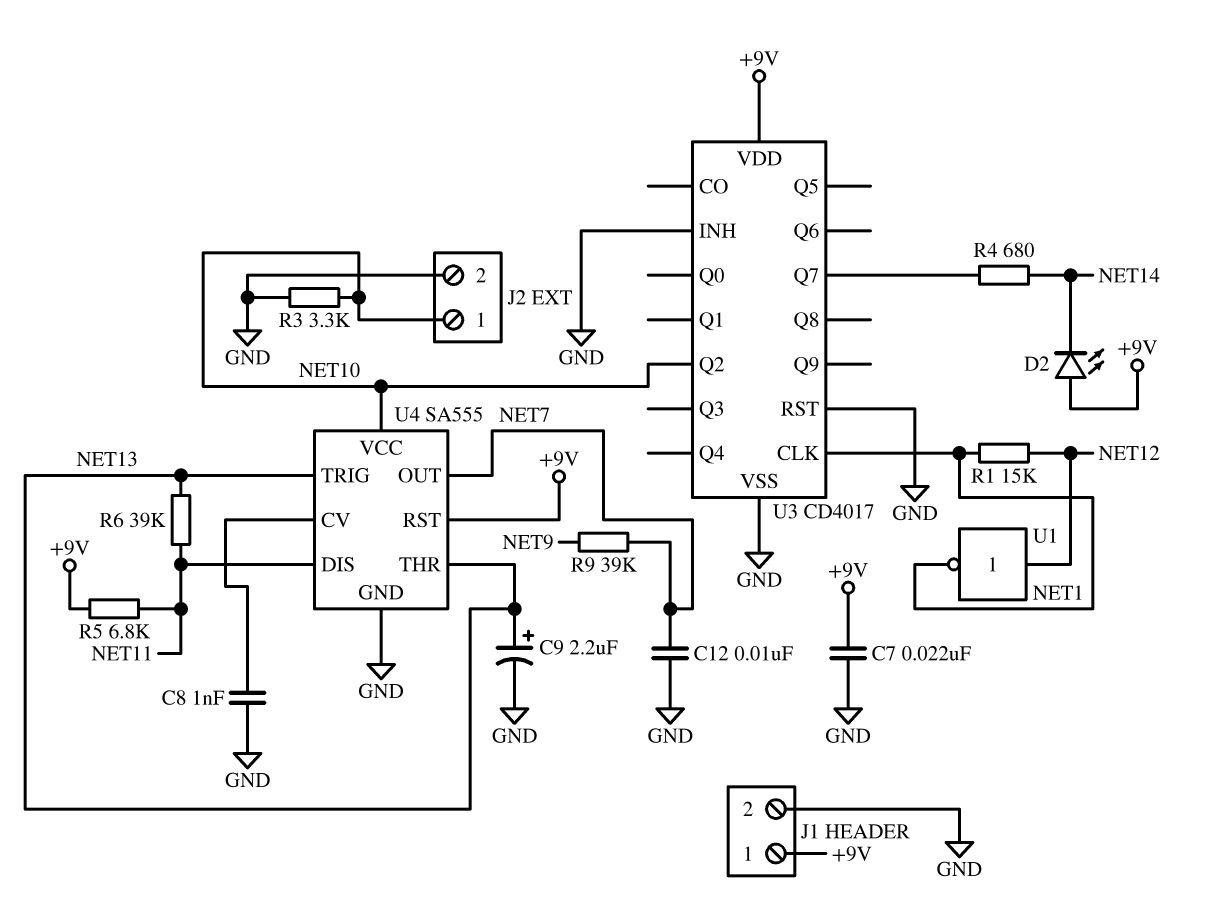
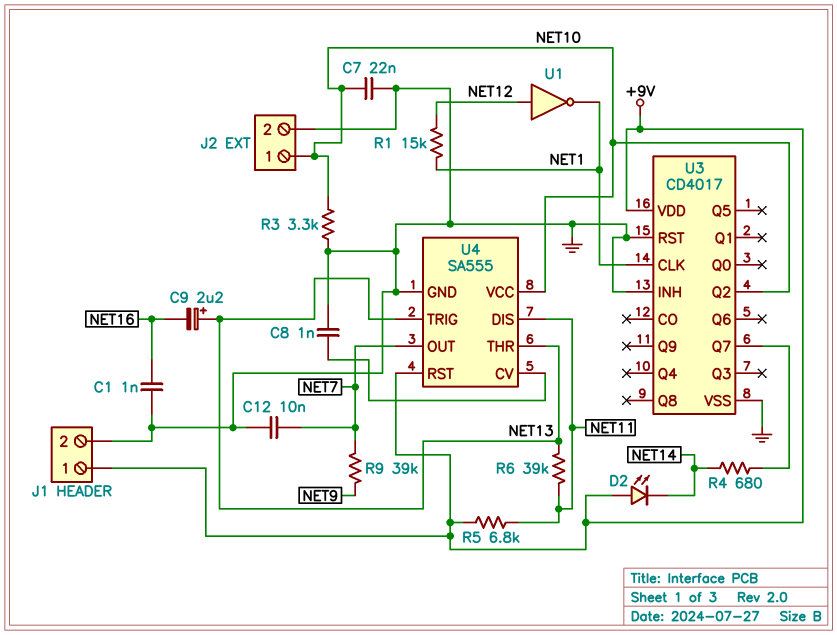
C1: none -> 1nF (GND, NET16)
C7: 22nF (+9V, GND) -> 22nF (GND, NET10)
C9: 2.2uF (plus NET13, minus GND) -> 2.2uF (plus NET13, minus NET16)

